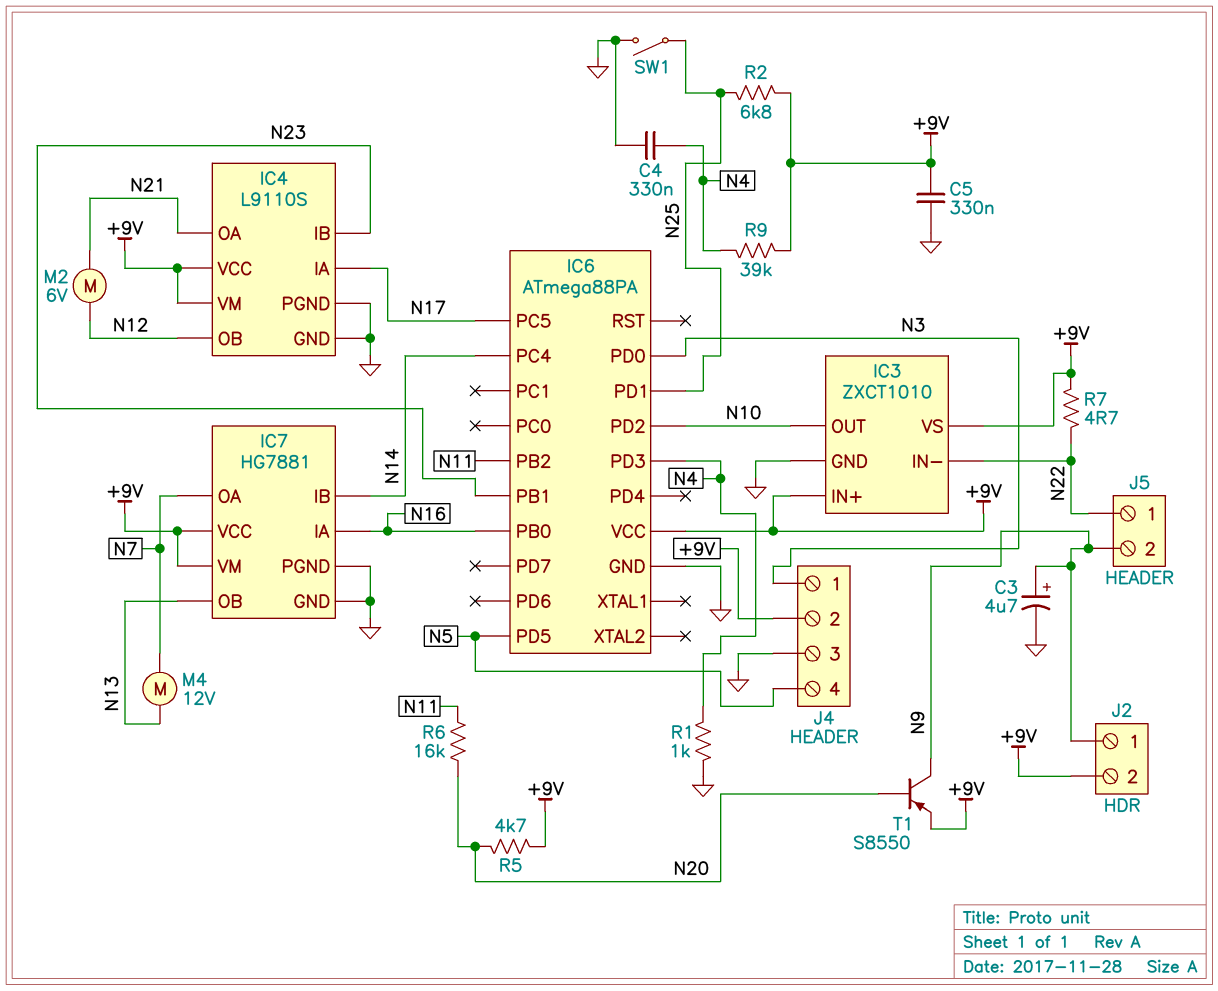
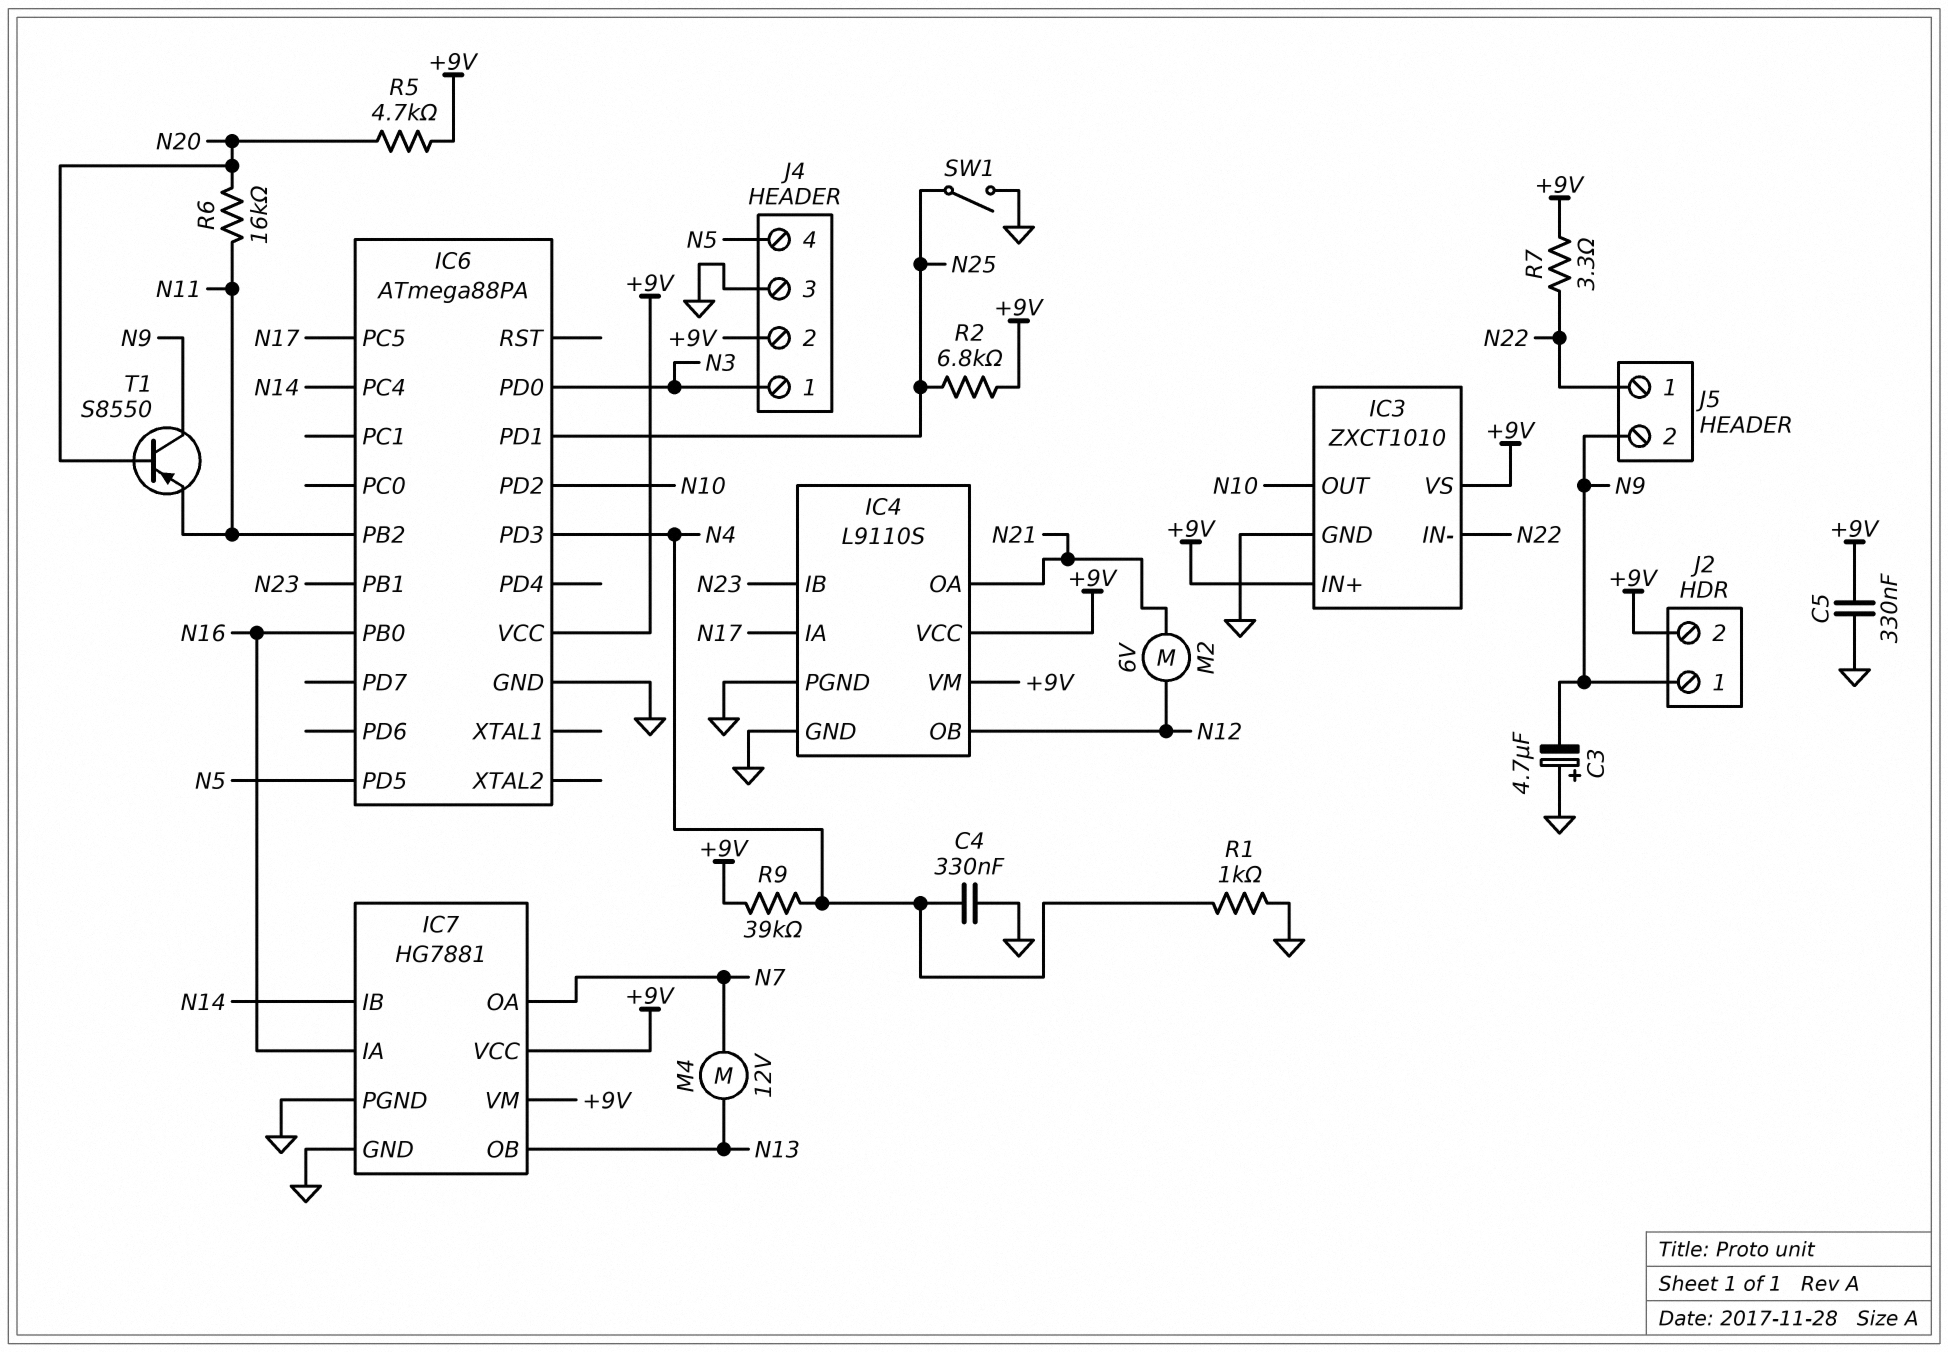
C3: 4.7uF (plus N9, minus GND) -> 4.7uF (plus GND, minus N9)
R7: 4.7 (+9V, N22) -> 3.3 (+9V, N22)
T1: PNP S8550 (B N20, C N9, E +9V) -> PNP S8550 (B N20, C N9, E N11)

